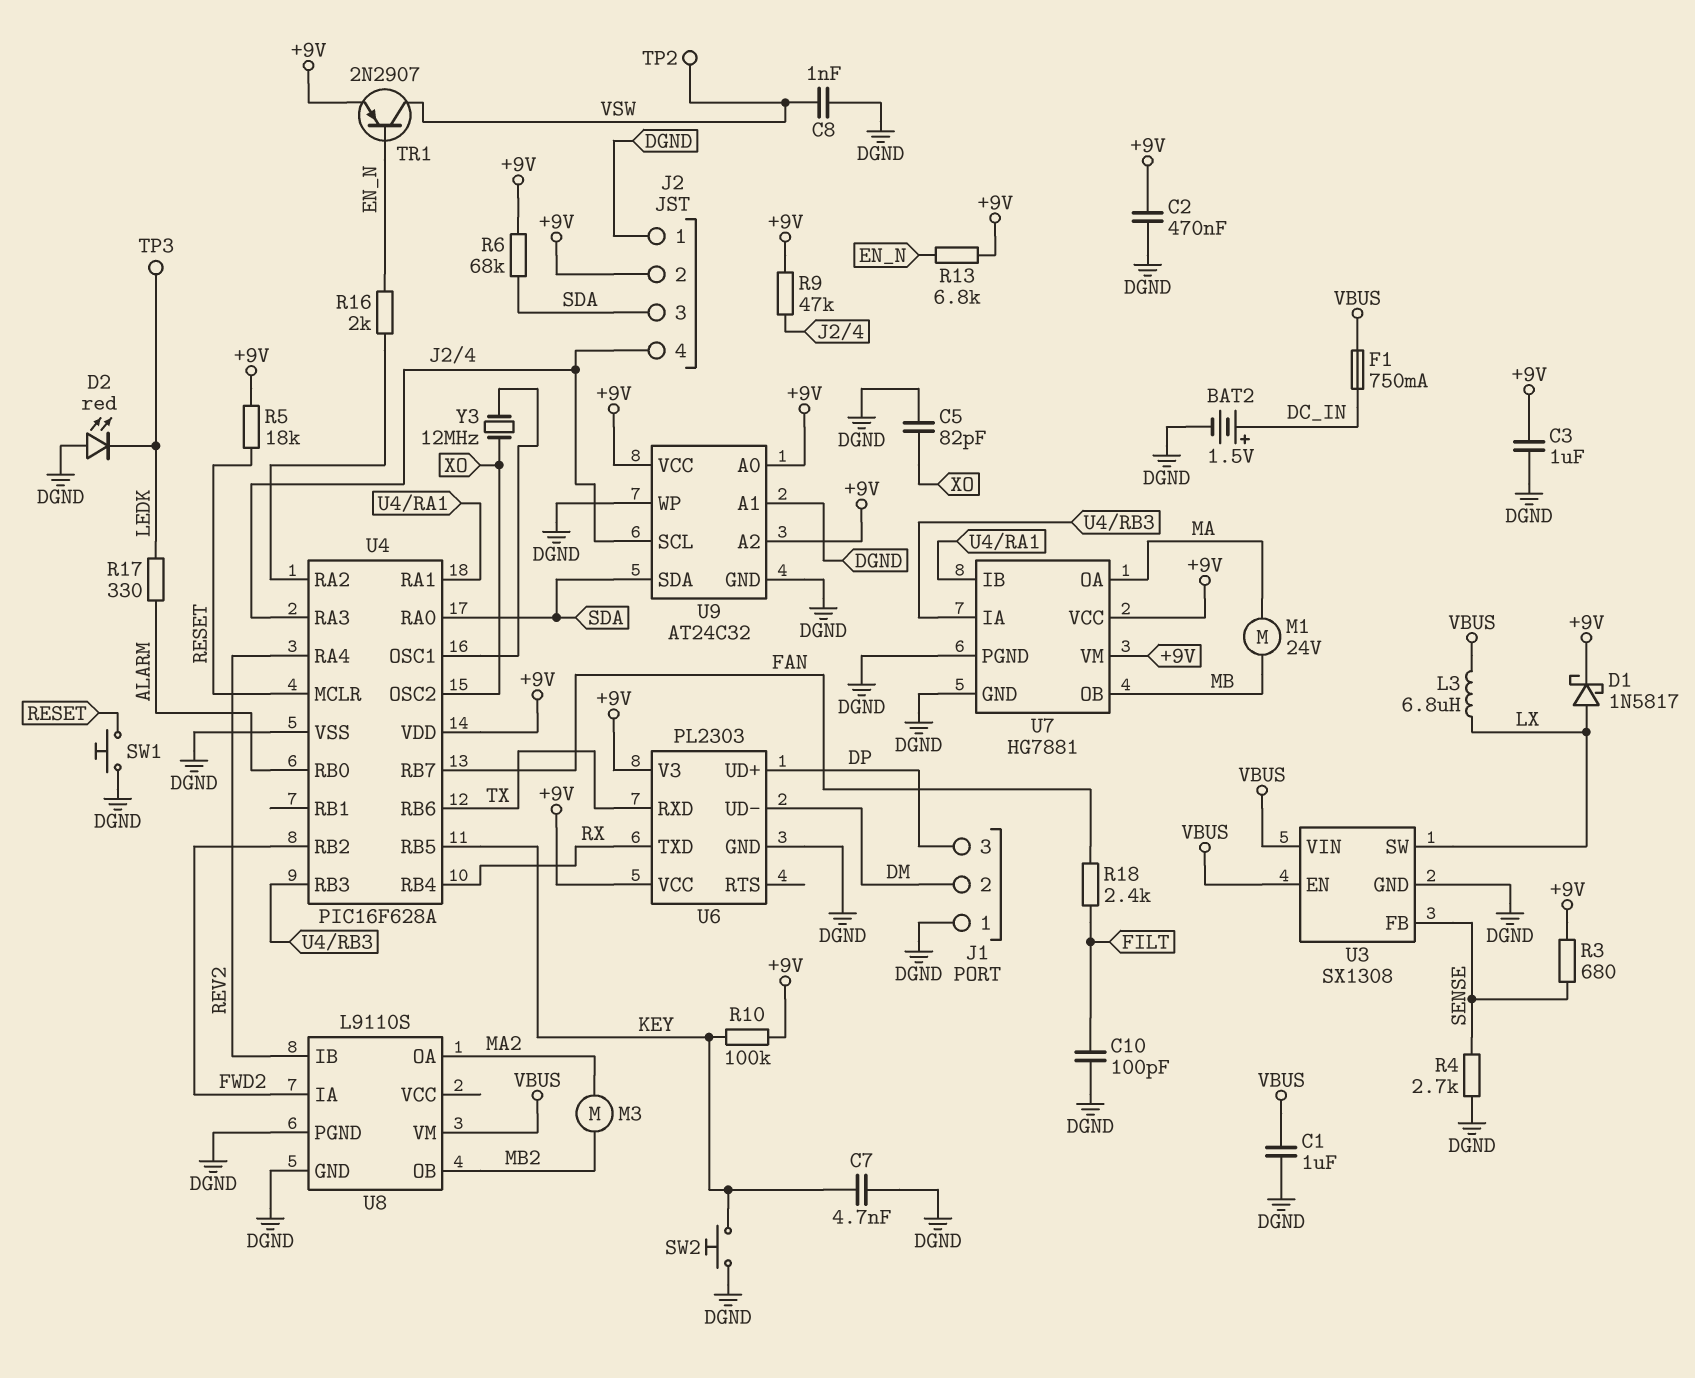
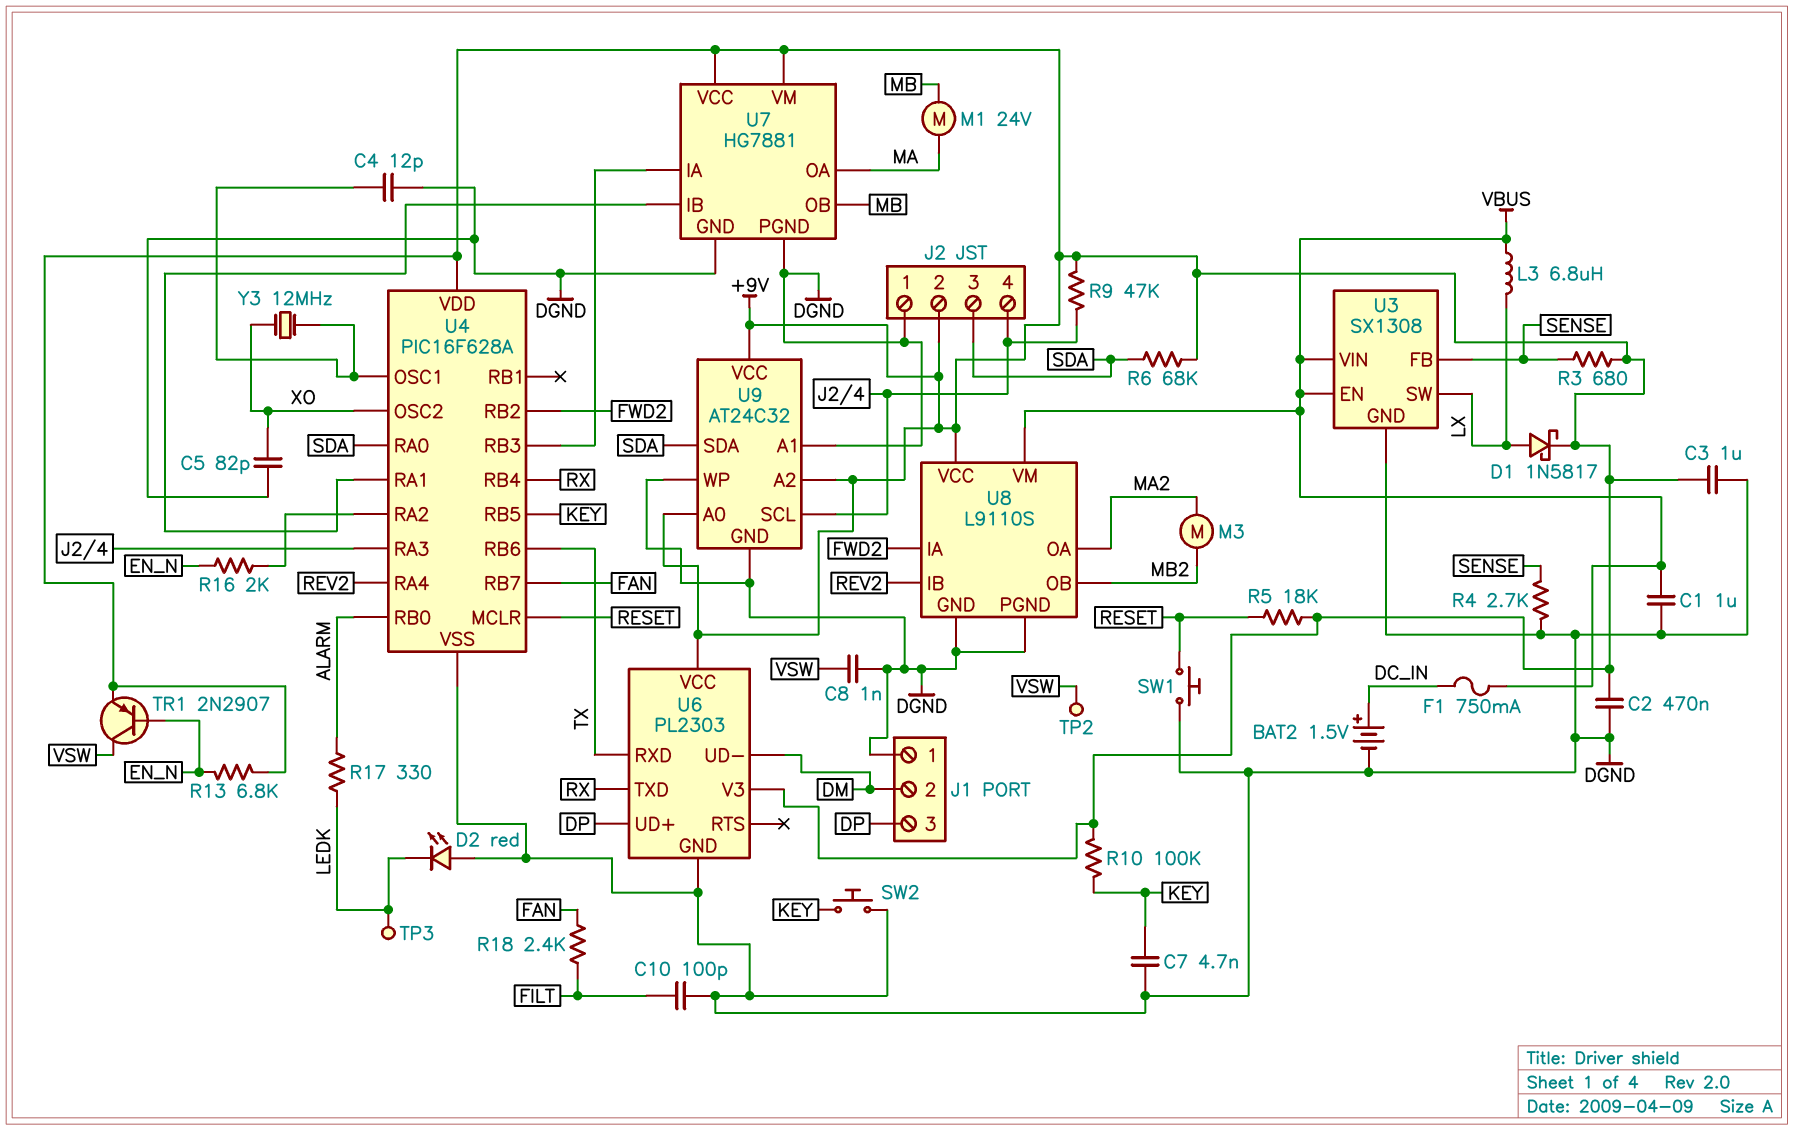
C4: none -> 12pF (DGND, U4/OSC1)
U8 pin VCC: none -> +9V

